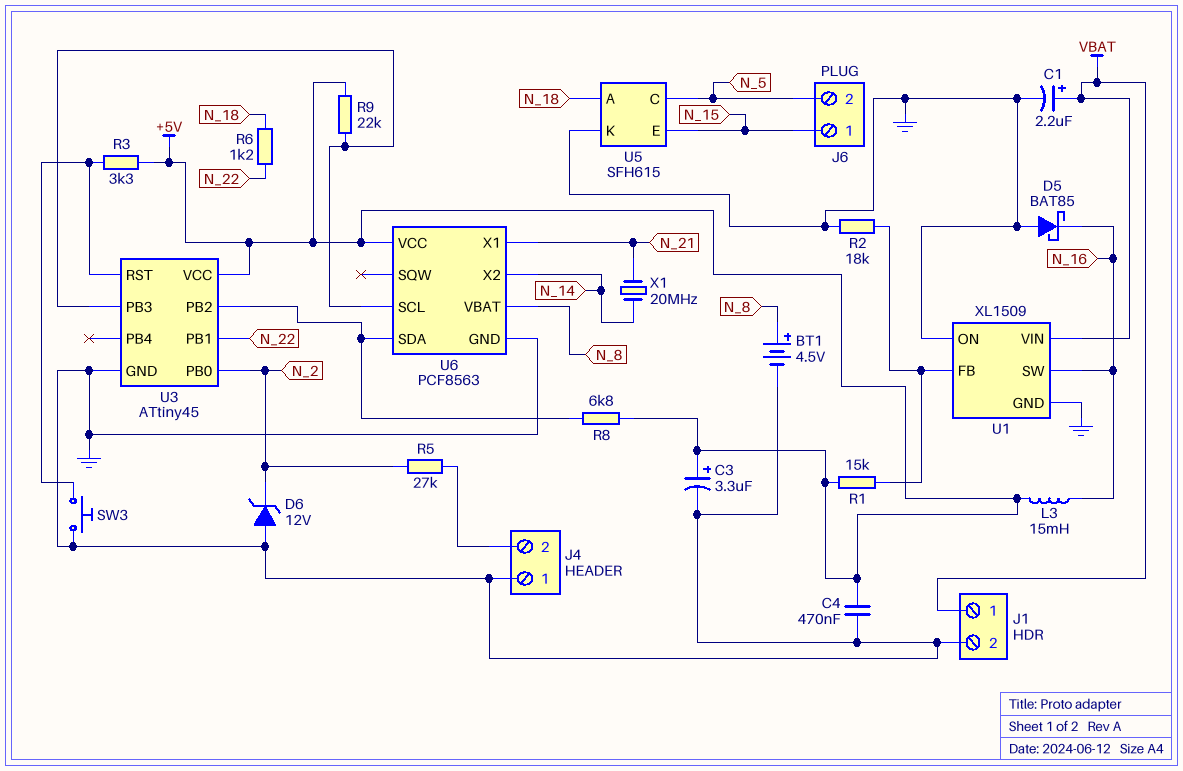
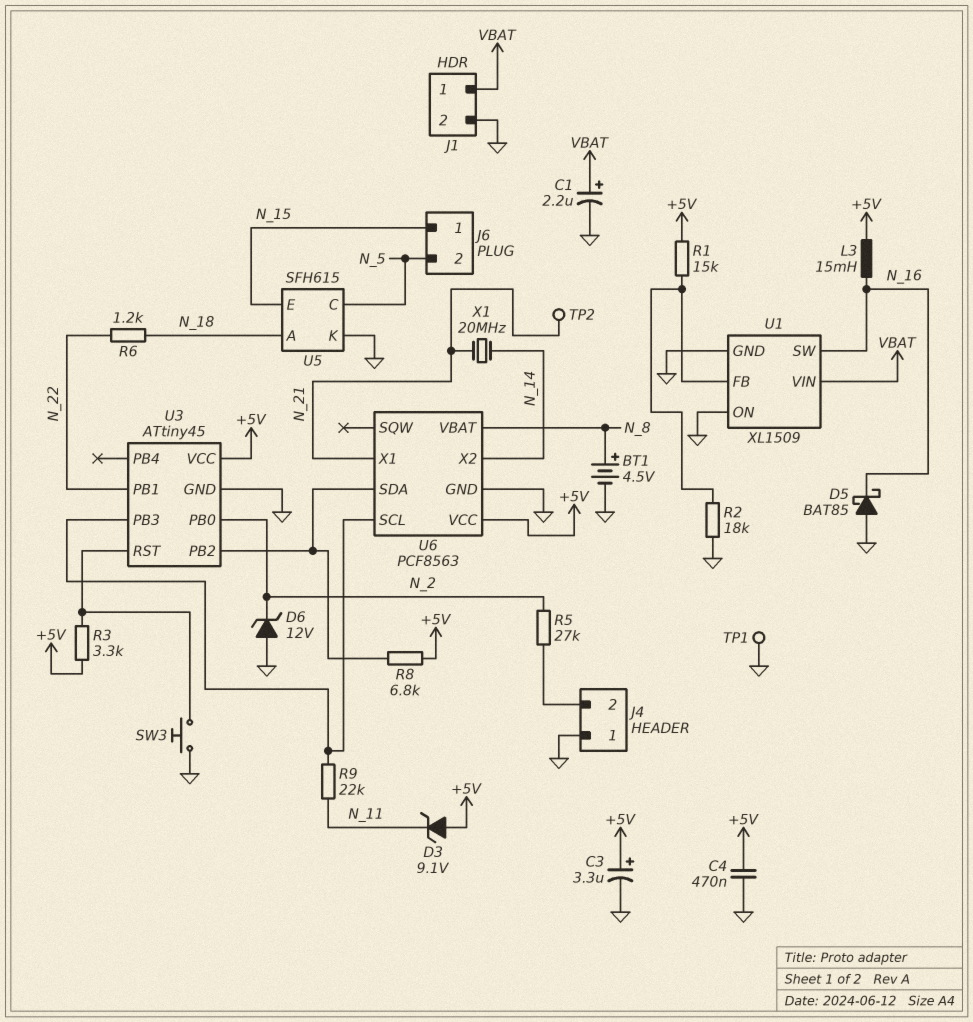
D3: none -> zener 9.1V (A +5V, K N_11)
R9: 22k (+5V, U3/PB3) -> 22k (N_11, U3/PB3)
TP1: none -> test point (GND)
TP2: none -> test point (N_21)

